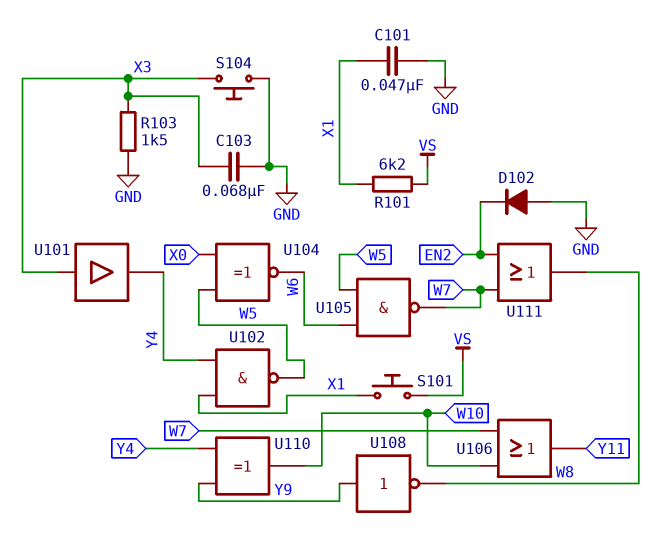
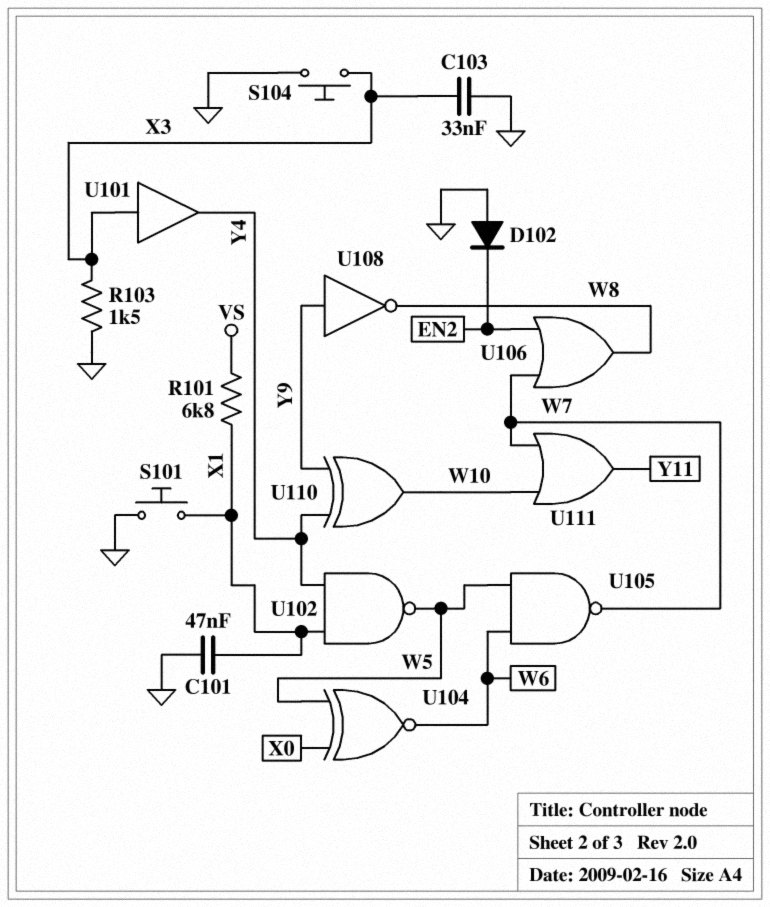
C103: 68nF (GND, X3) -> 33nF (GND, X3)
R101: 6.2k (VS, X1) -> 6.8k (VS, X1)
S101: button (VS, X1) -> button (GND, X1)
U106: OR (in W7, in W10, out Y11) -> OR (in EN2, in W7, out W8)
U111: OR (in EN2, in W7, out W8) -> OR (in W7, in W10, out Y11)

